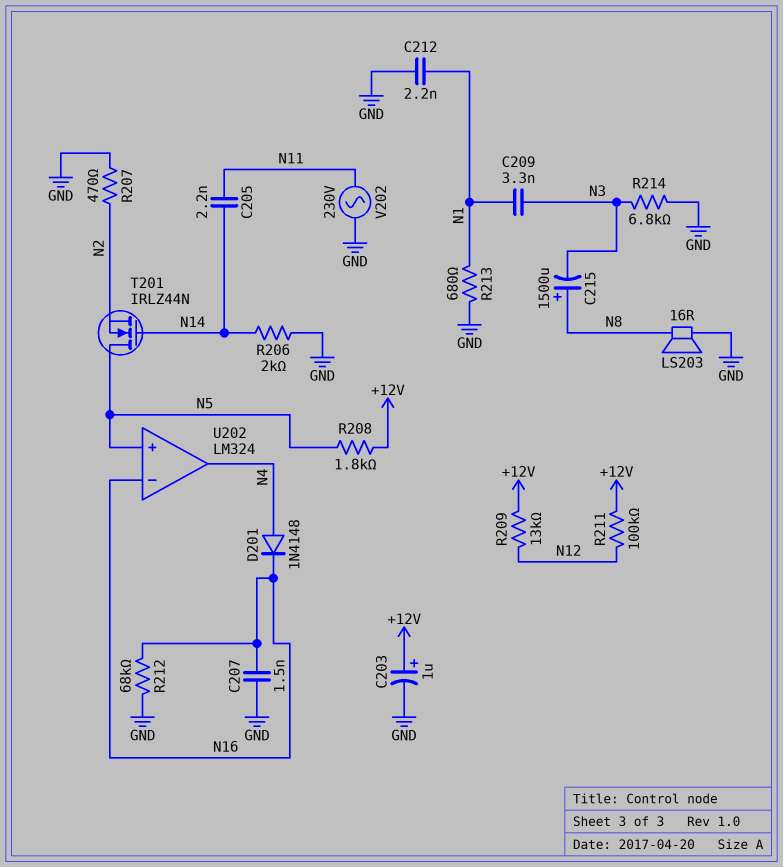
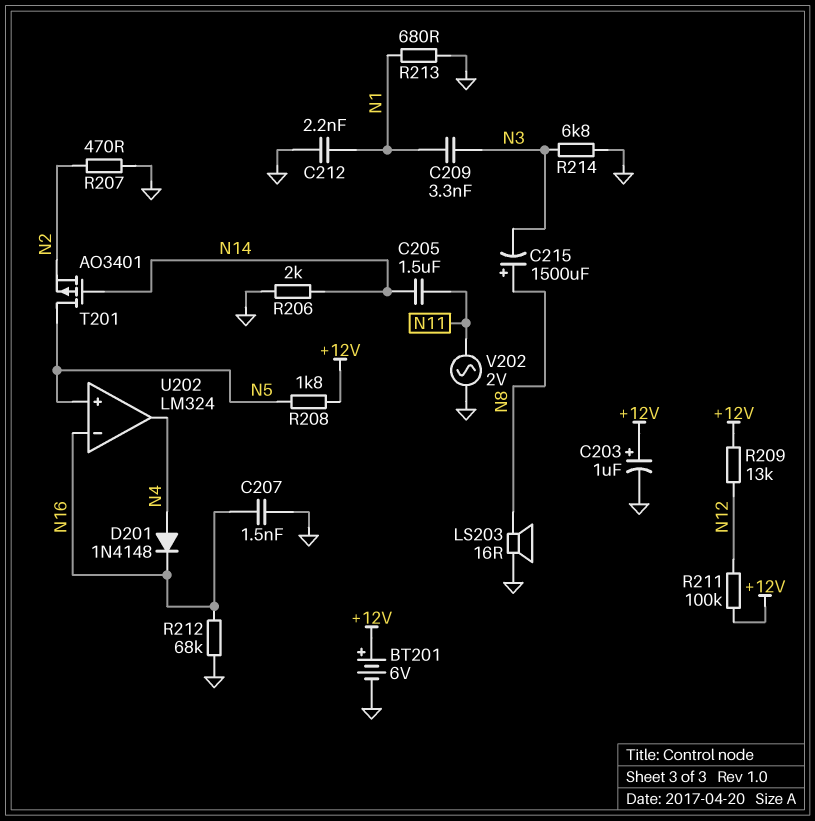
BT201: none -> 6V (plus +12V, minus GND)
C205: 2.2nF (N11, N14) -> 1.5uF (N11, N14)
T201: NMOS IRLZ44N (G N14, D N5, S N2) -> PMOS AO3401 (G N14, D N5, S N2)
V202: AC 230V (GND, N11) -> AC 2V (GND, N11)

